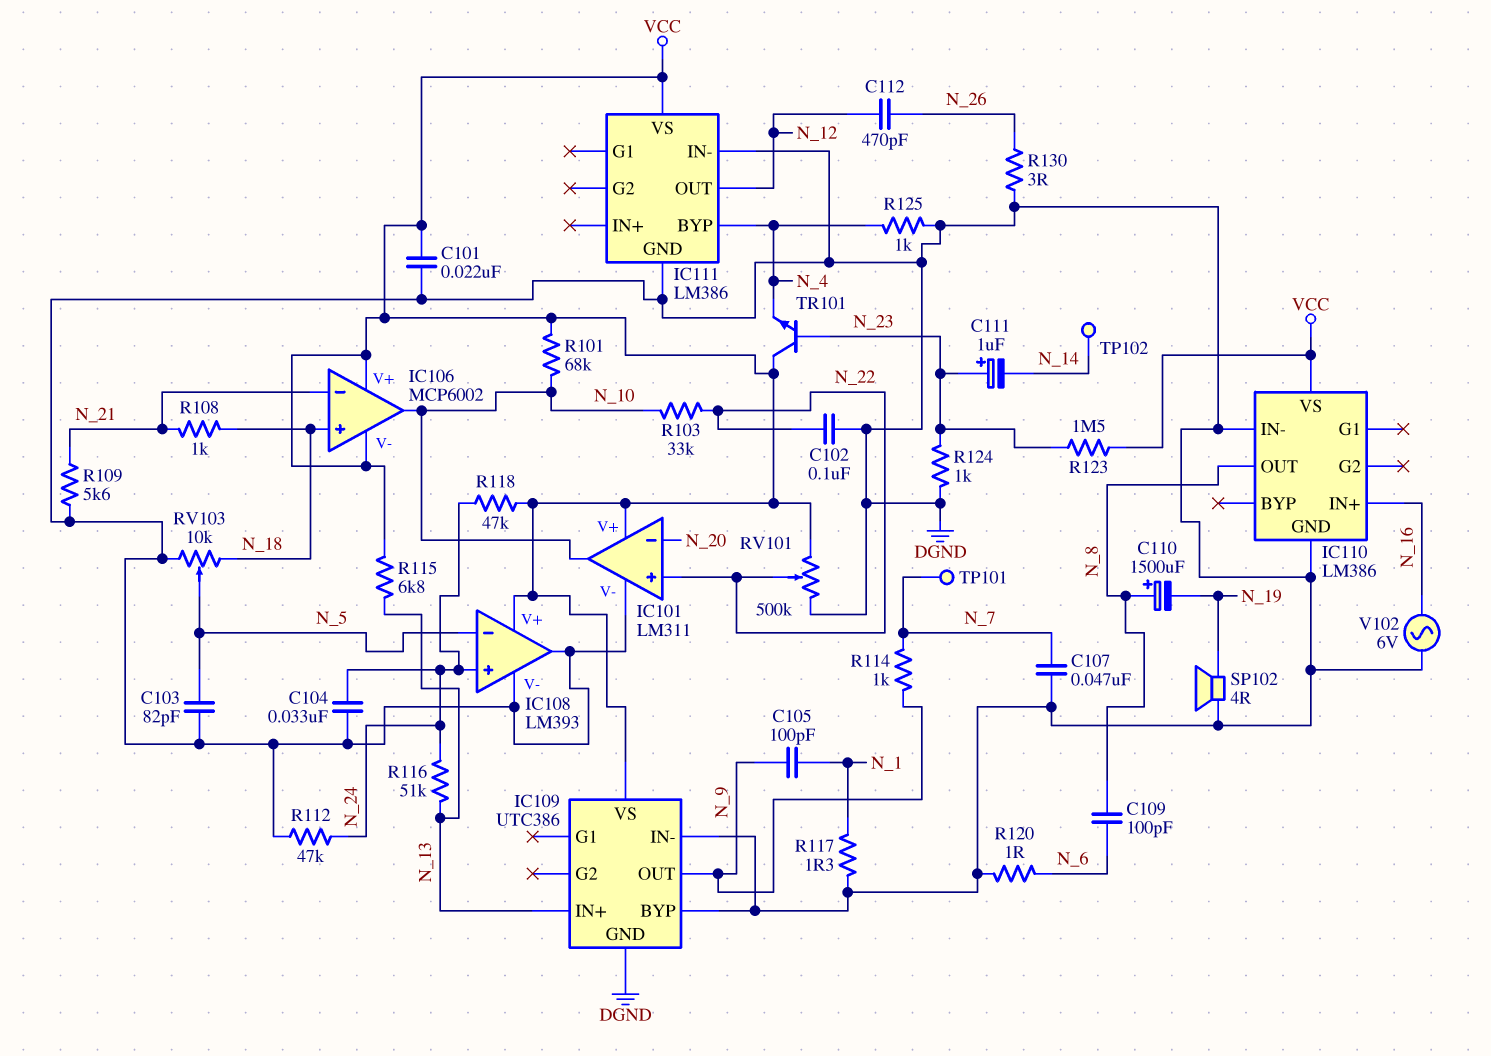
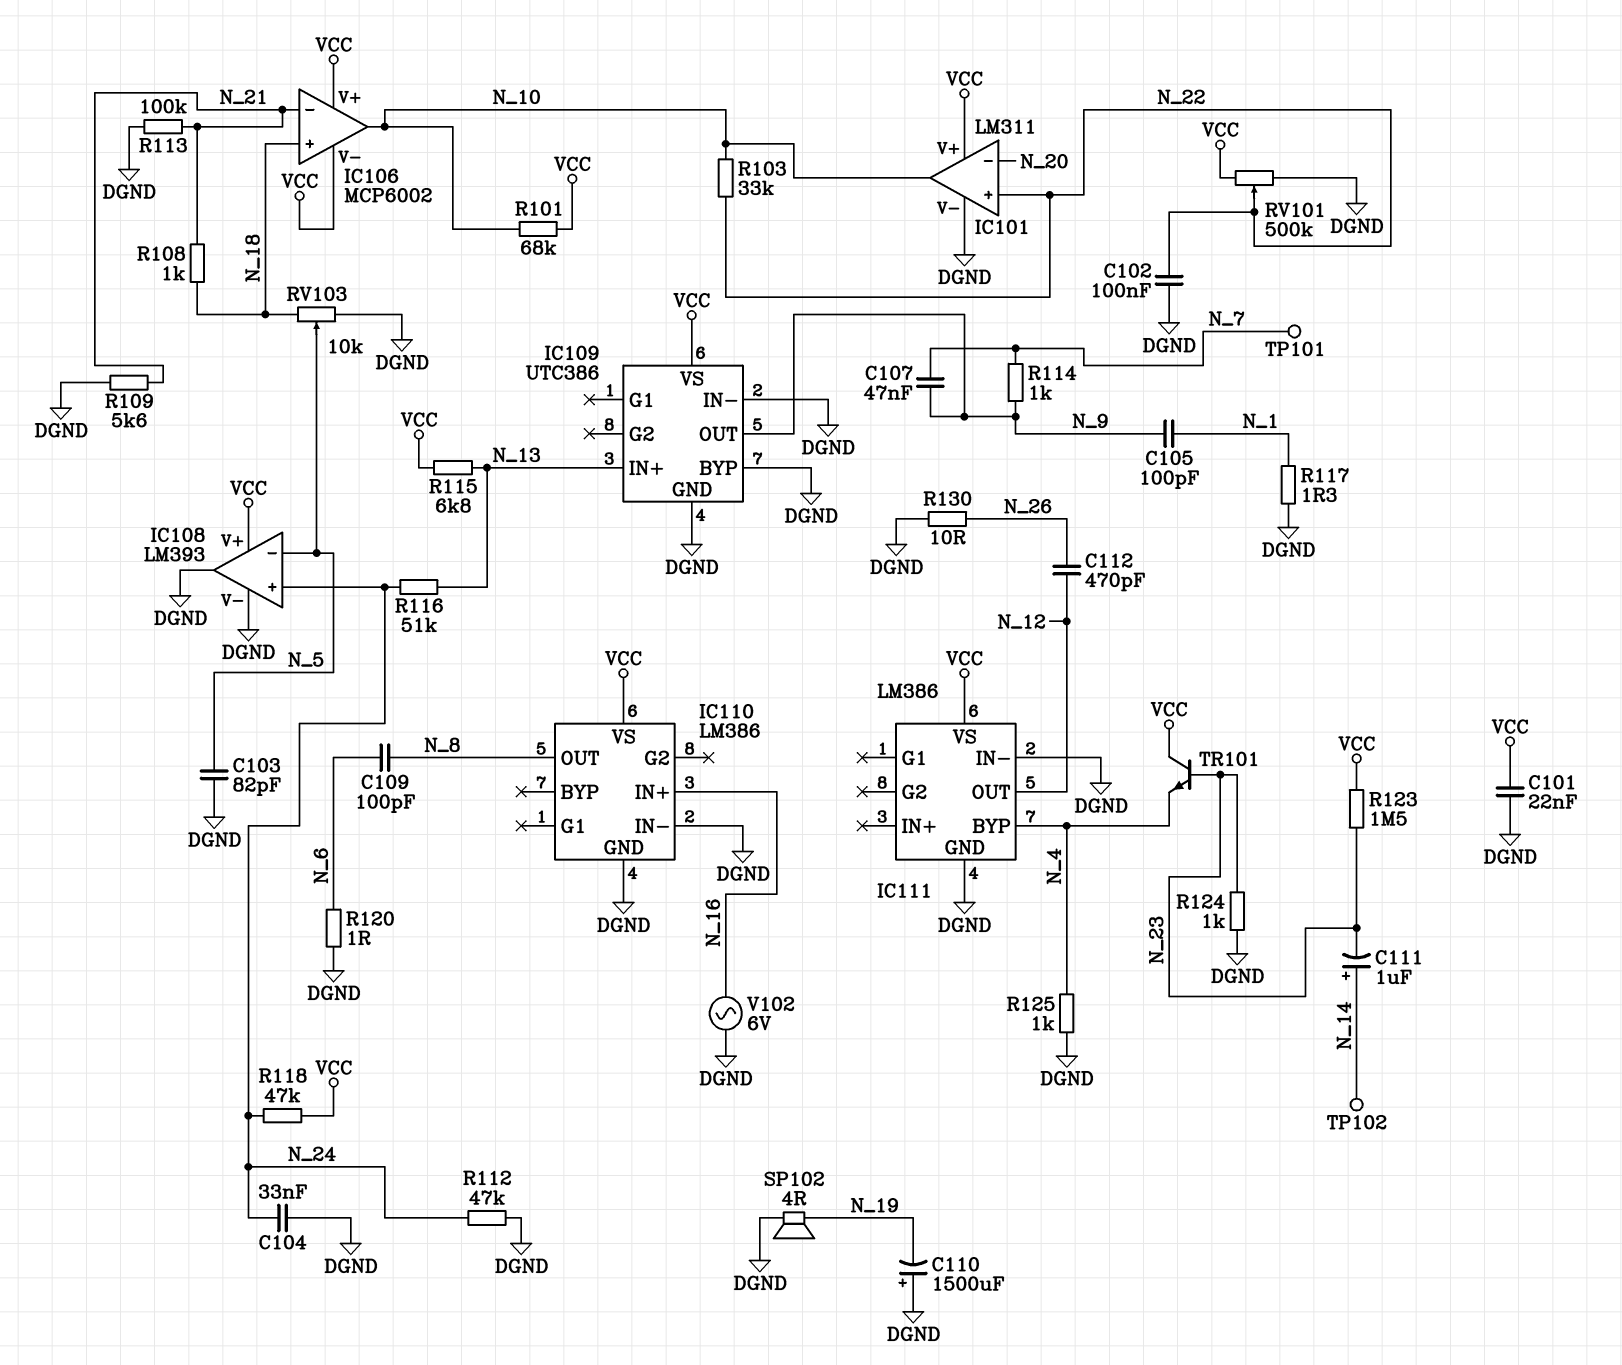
C107: 47nF (DGND, N_7) -> 47nF (N_7, N_9)
C110: 1500uF (plus N_8, minus N_19) -> 1500uF (plus DGND, minus N_19)
C111: 1uF (plus N_23, minus N_14) -> 1uF (plus N_14, minus N_23)
R113: none -> 100k (DGND, N_21)
R130: 3 (DGND, N_26) -> 10 (DGND, N_26)

